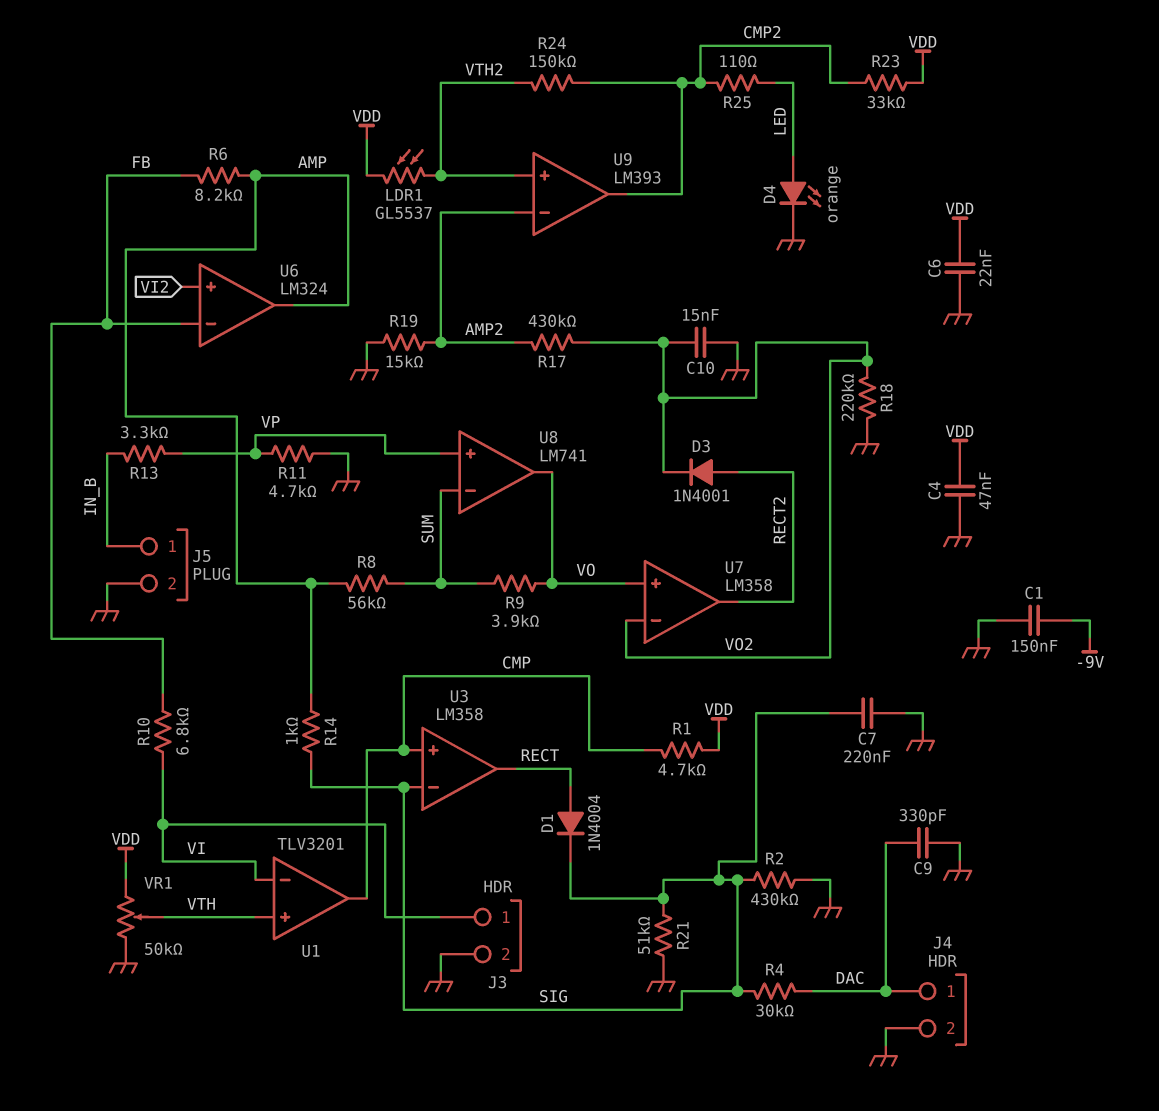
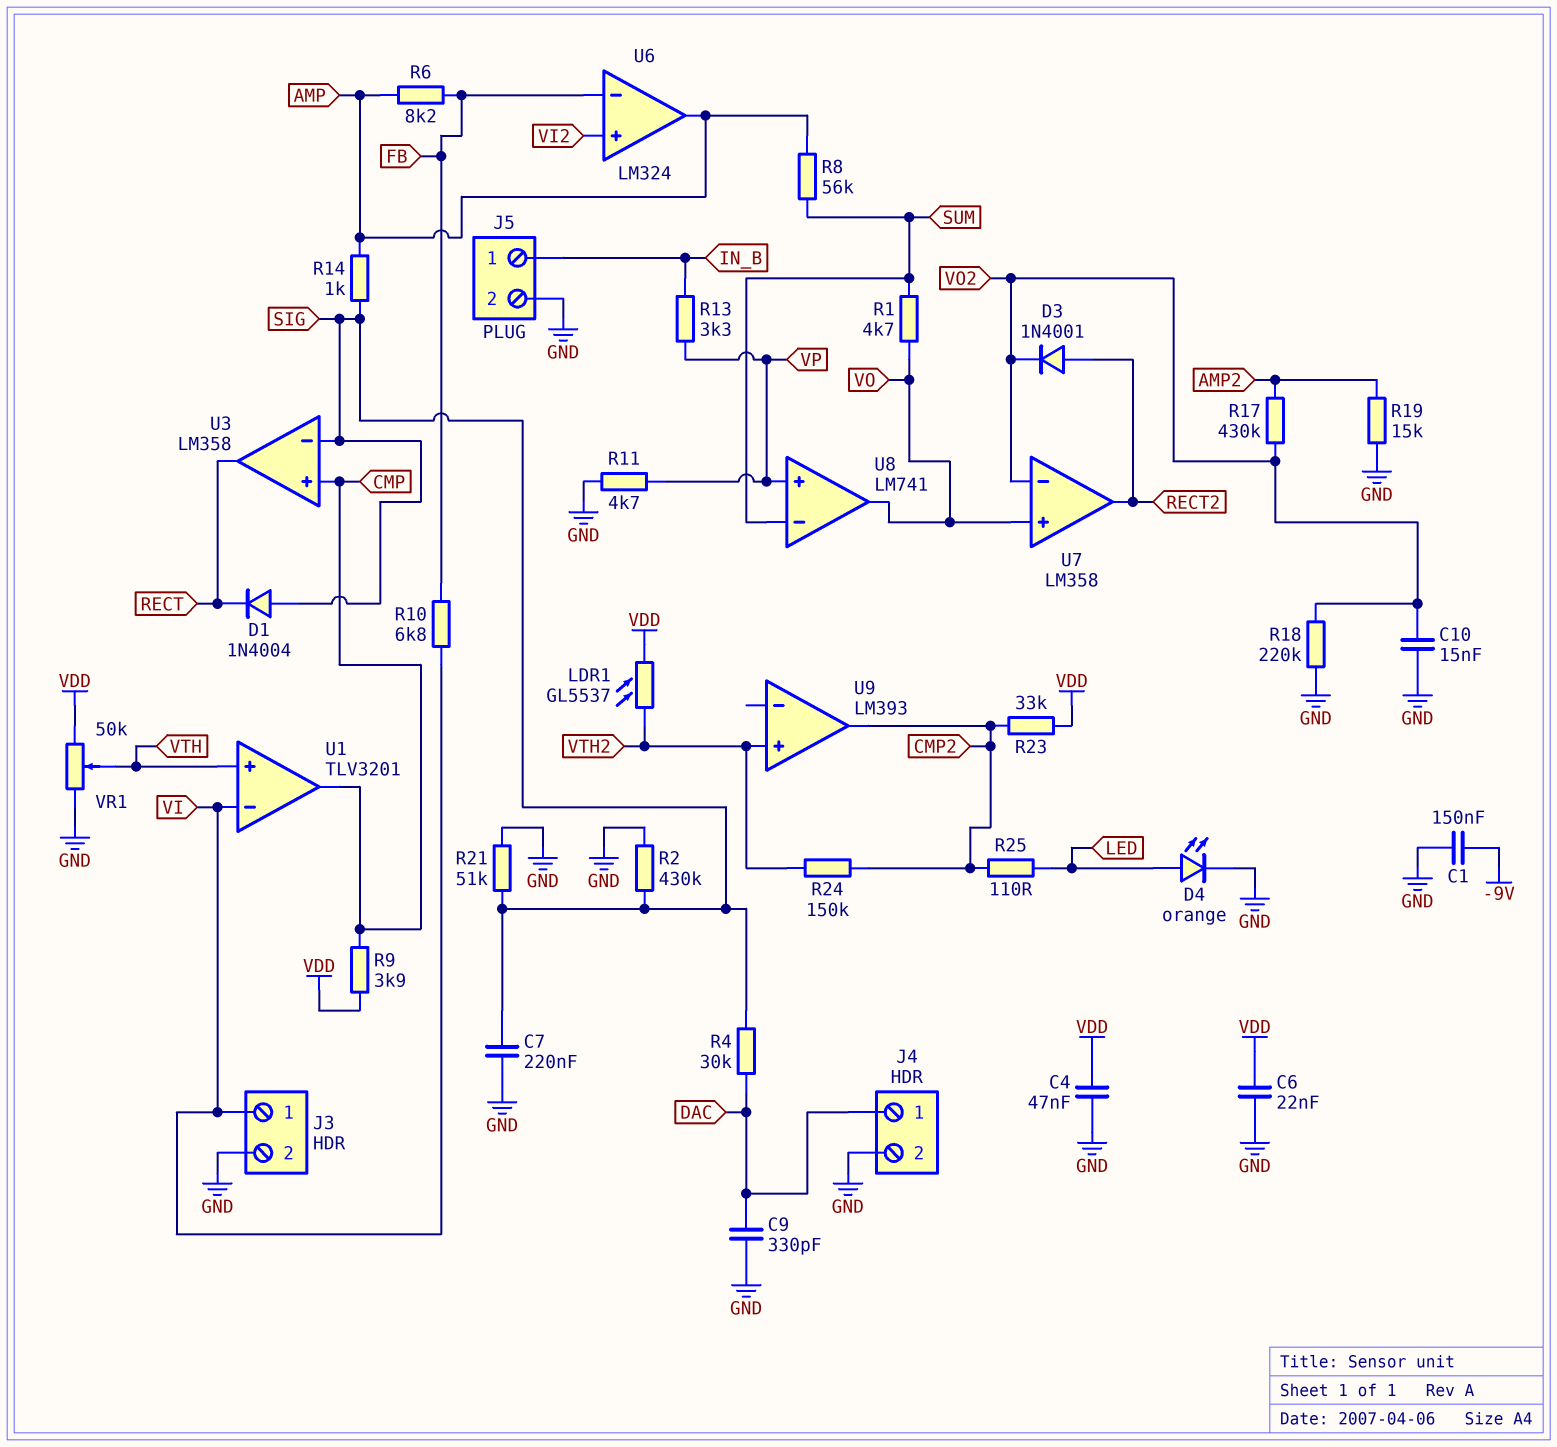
D1: diode 1N4004 (A RECT, K SIG) -> diode 1N4004 (A SIG, K RECT)
R1: 4.7k (CMP, VDD) -> 4.7k (SUM, VO)
R9: 3.9k (SUM, VO) -> 3.9k (CMP, VDD)
U9 pin in-: AMP2 -> none

